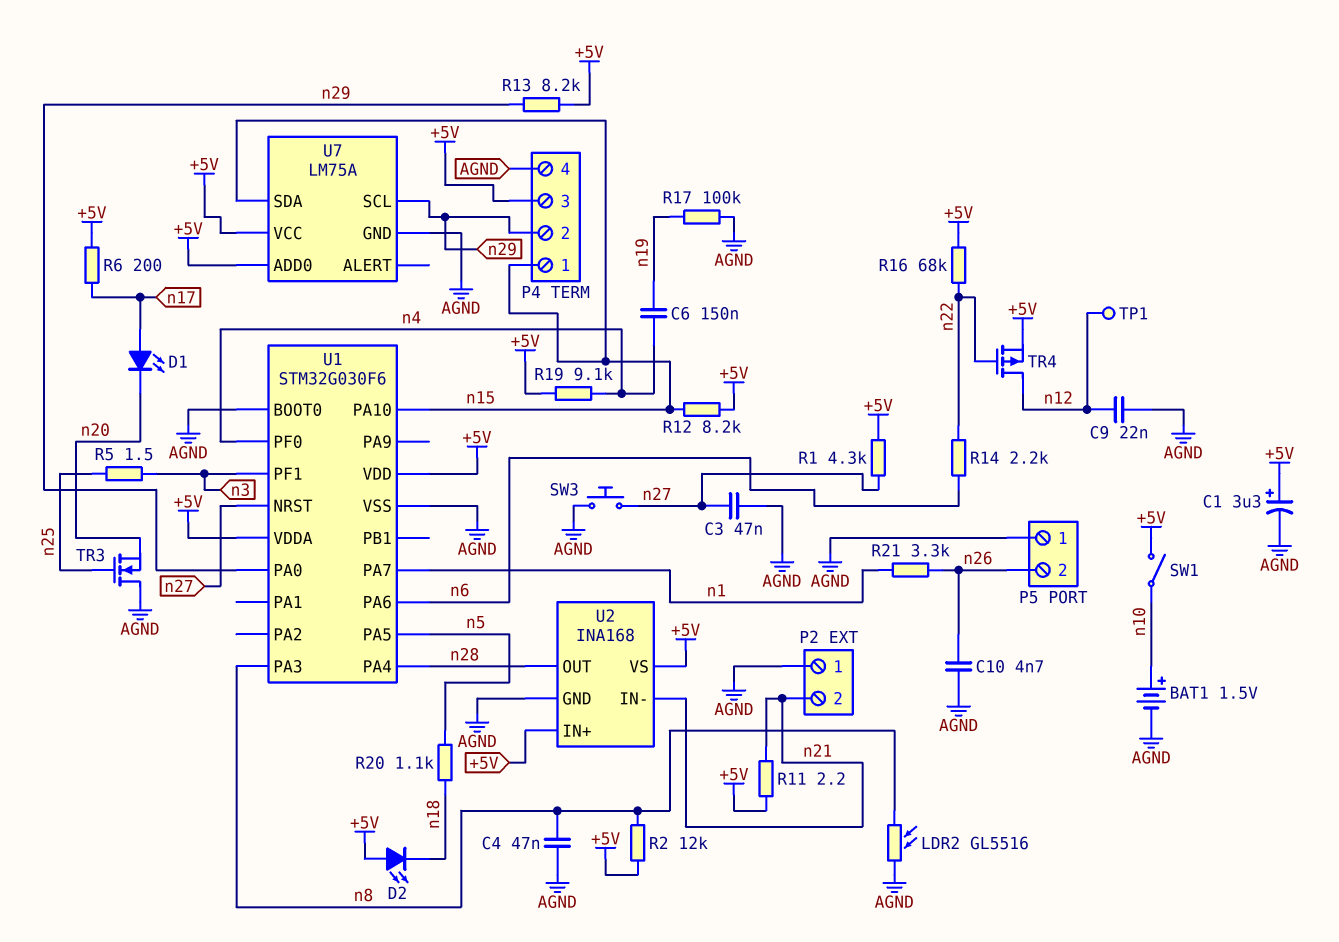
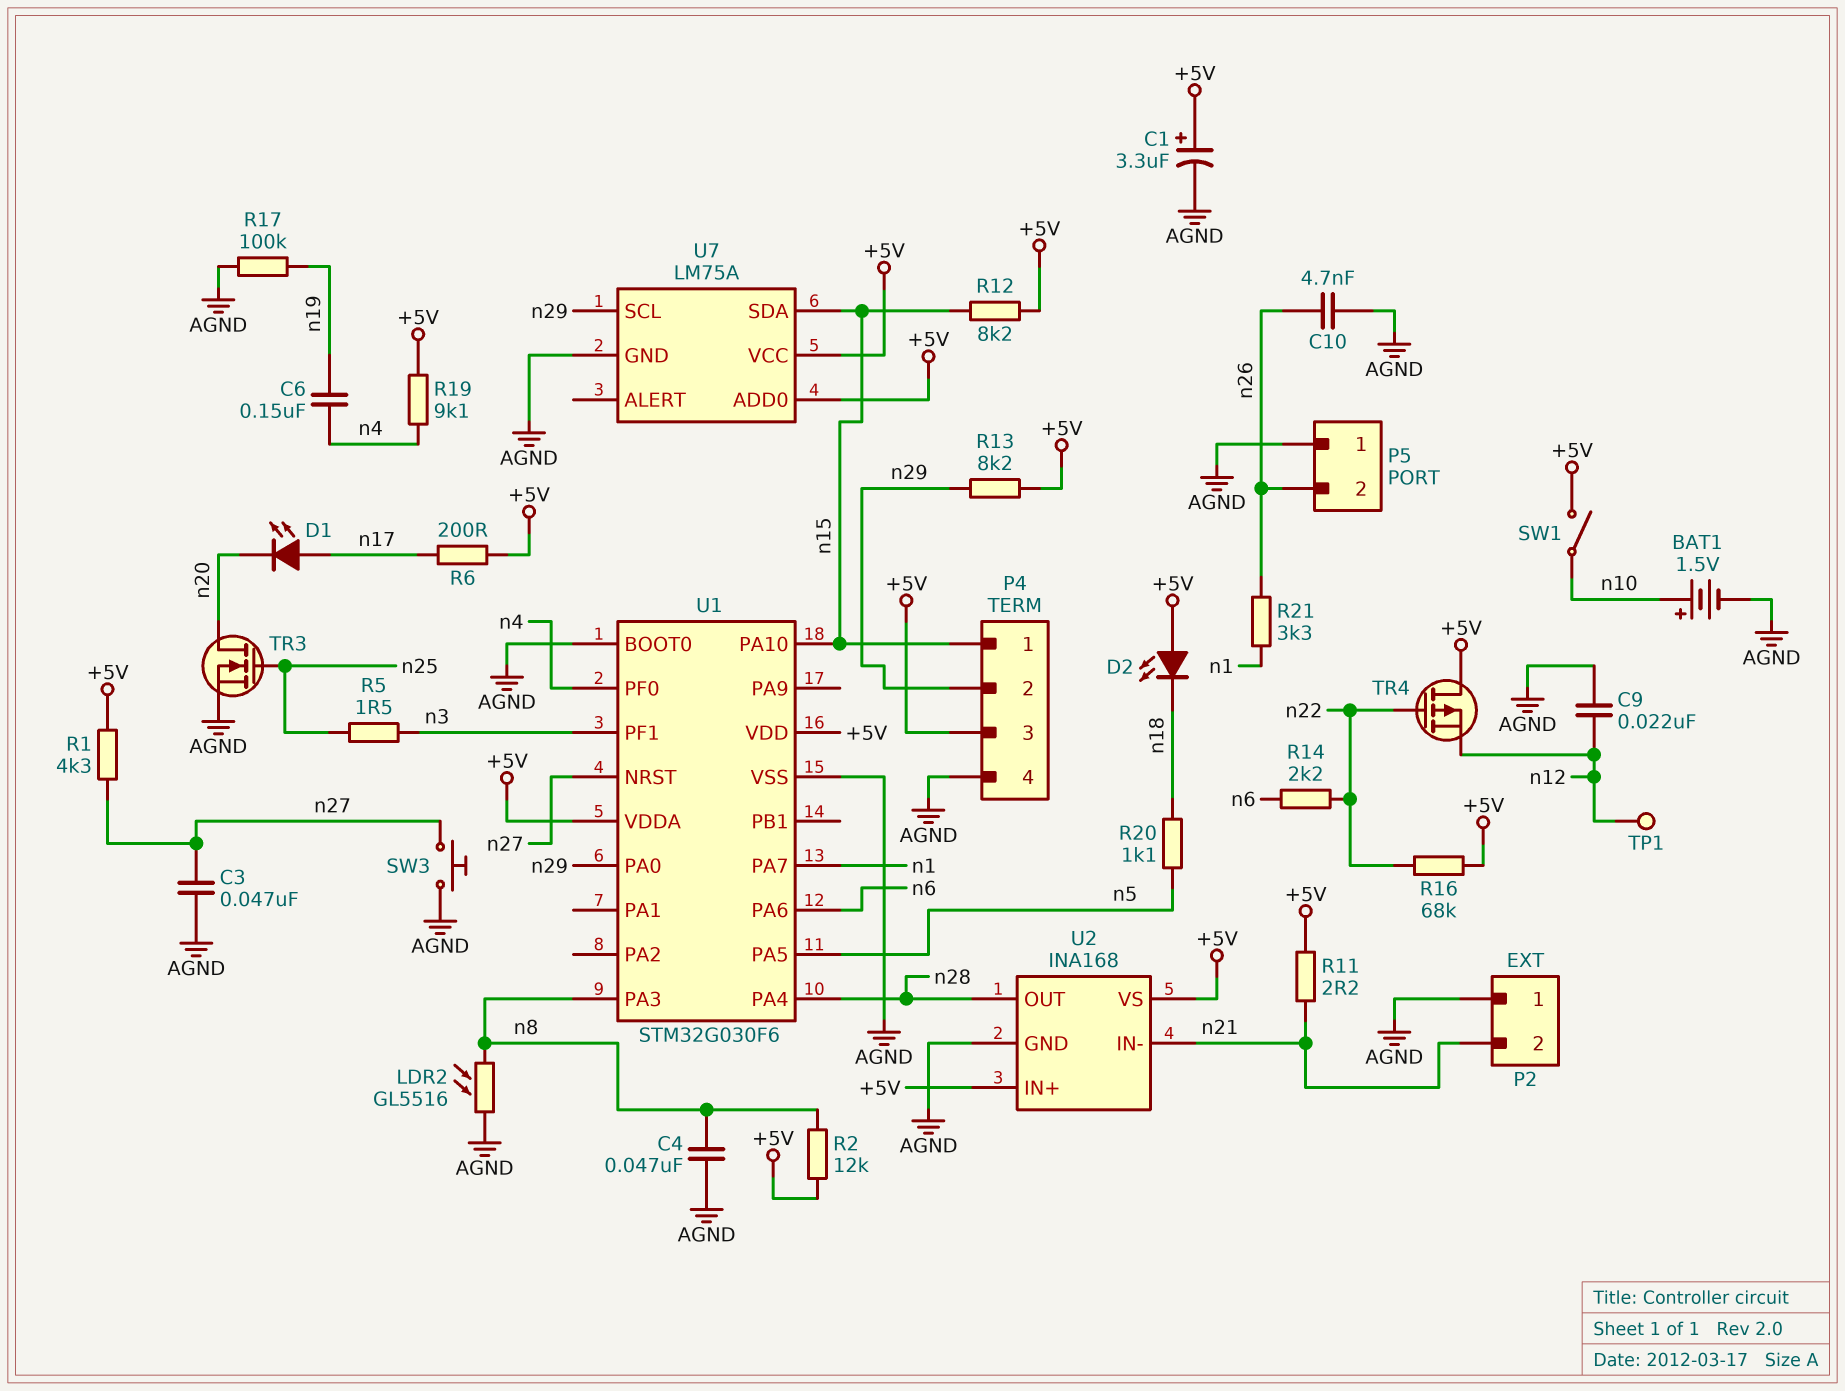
TR3: NMOS (G n25, D AGND, S n20) -> NMOS (G n25, D n20, S AGND)
TR4: PMOS (G n22, D n12, S +5V) -> PMOS (G n22, D +5V, S n12)

